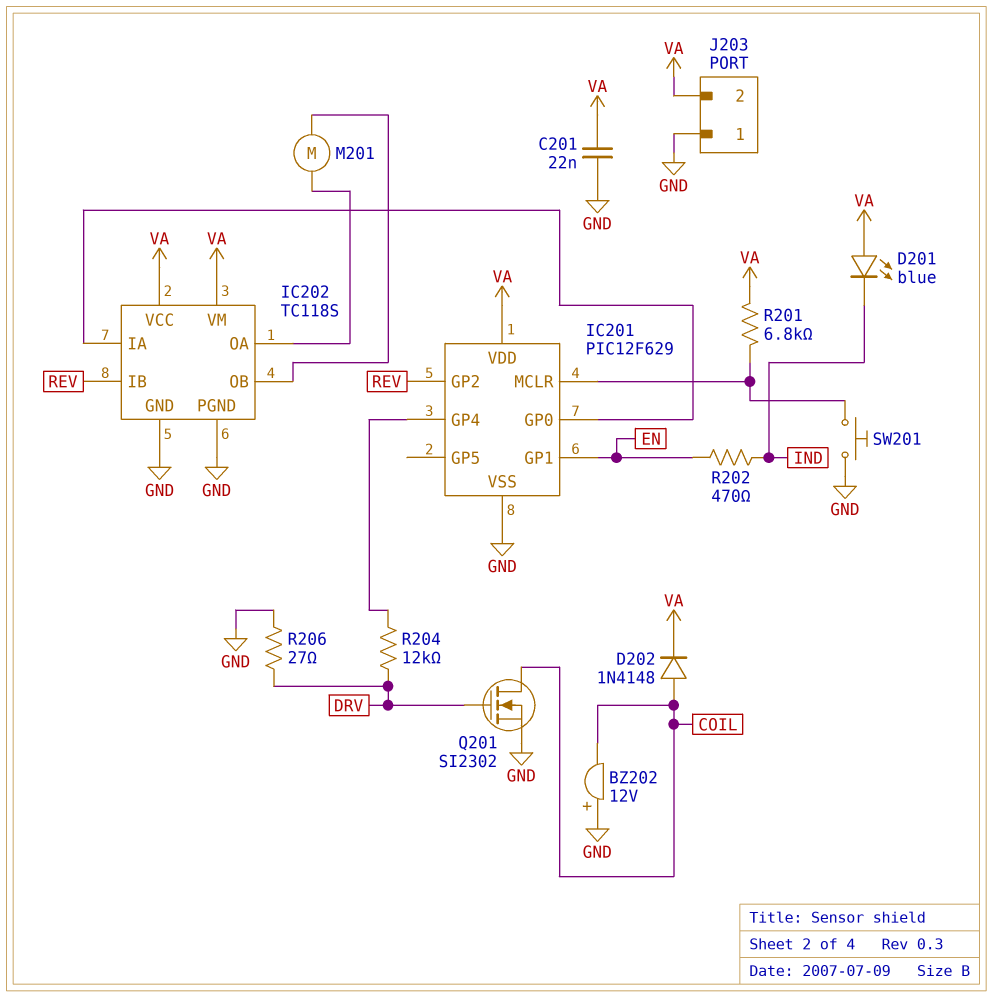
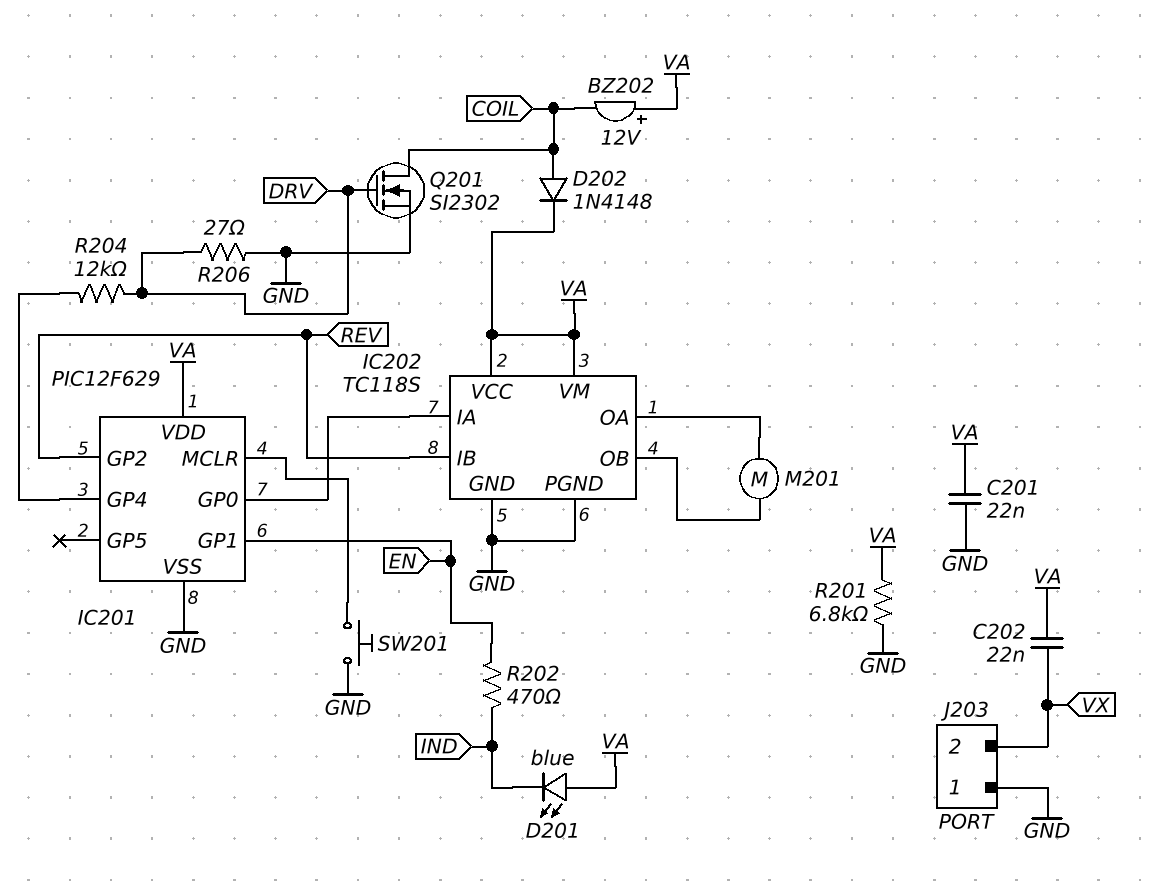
BZ202: buzzer 12V (plus GND, minus COIL) -> buzzer 12V (plus VA, minus COIL)
C202: none -> 22nF (VA, VX)
J203 pin 2: VA -> VX
R201: 6.8k (IC201/MCLR, VA) -> 6.8k (GND, VA)

